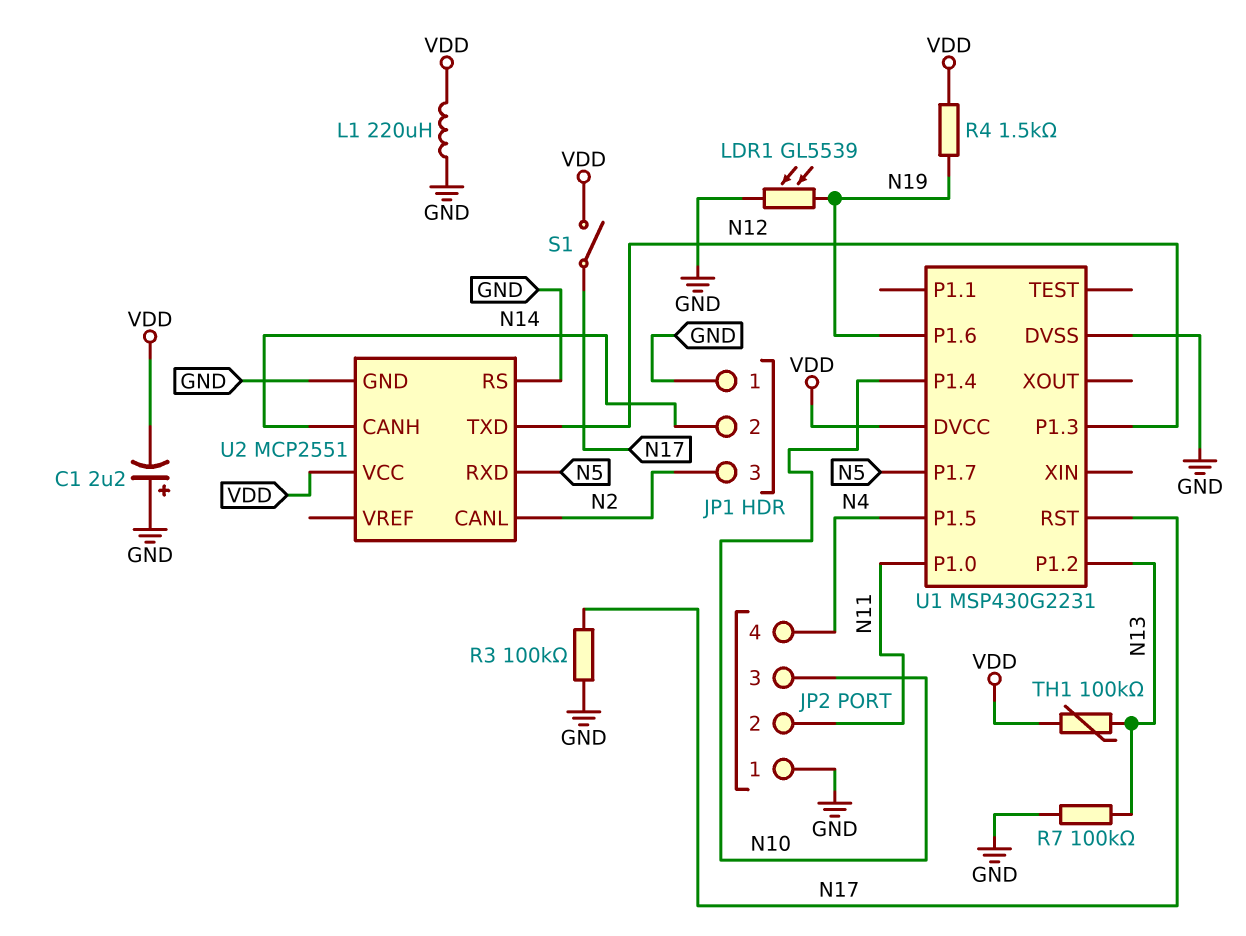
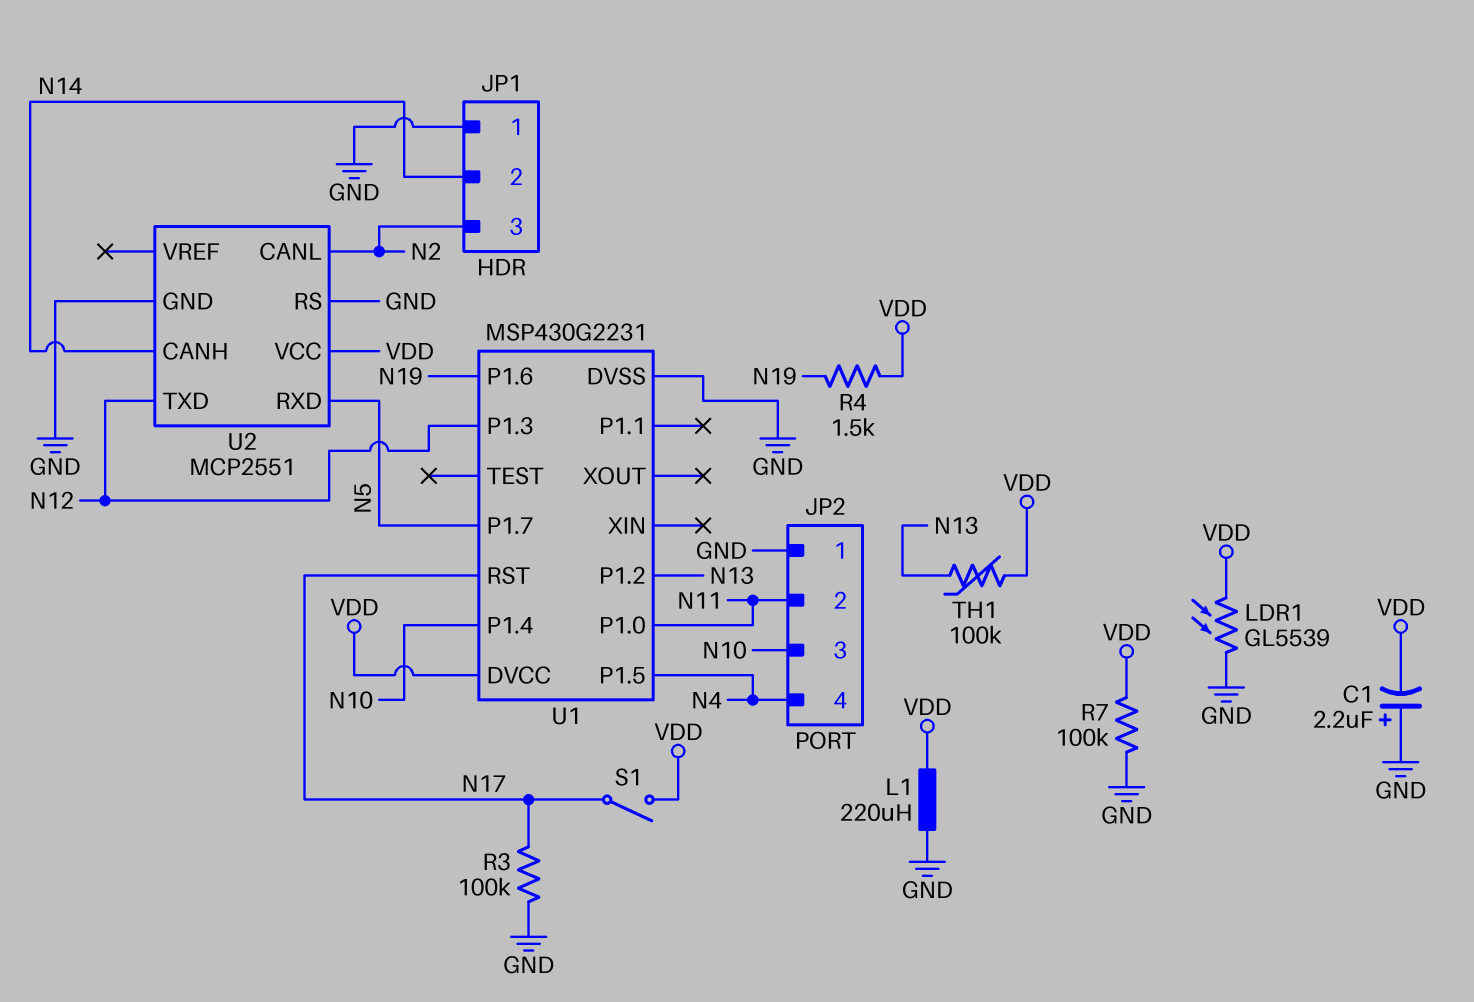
LDR1: GL5539 (GND, N19) -> GL5539 (GND, VDD)
R7: 100k (GND, N13) -> 100k (GND, VDD)

